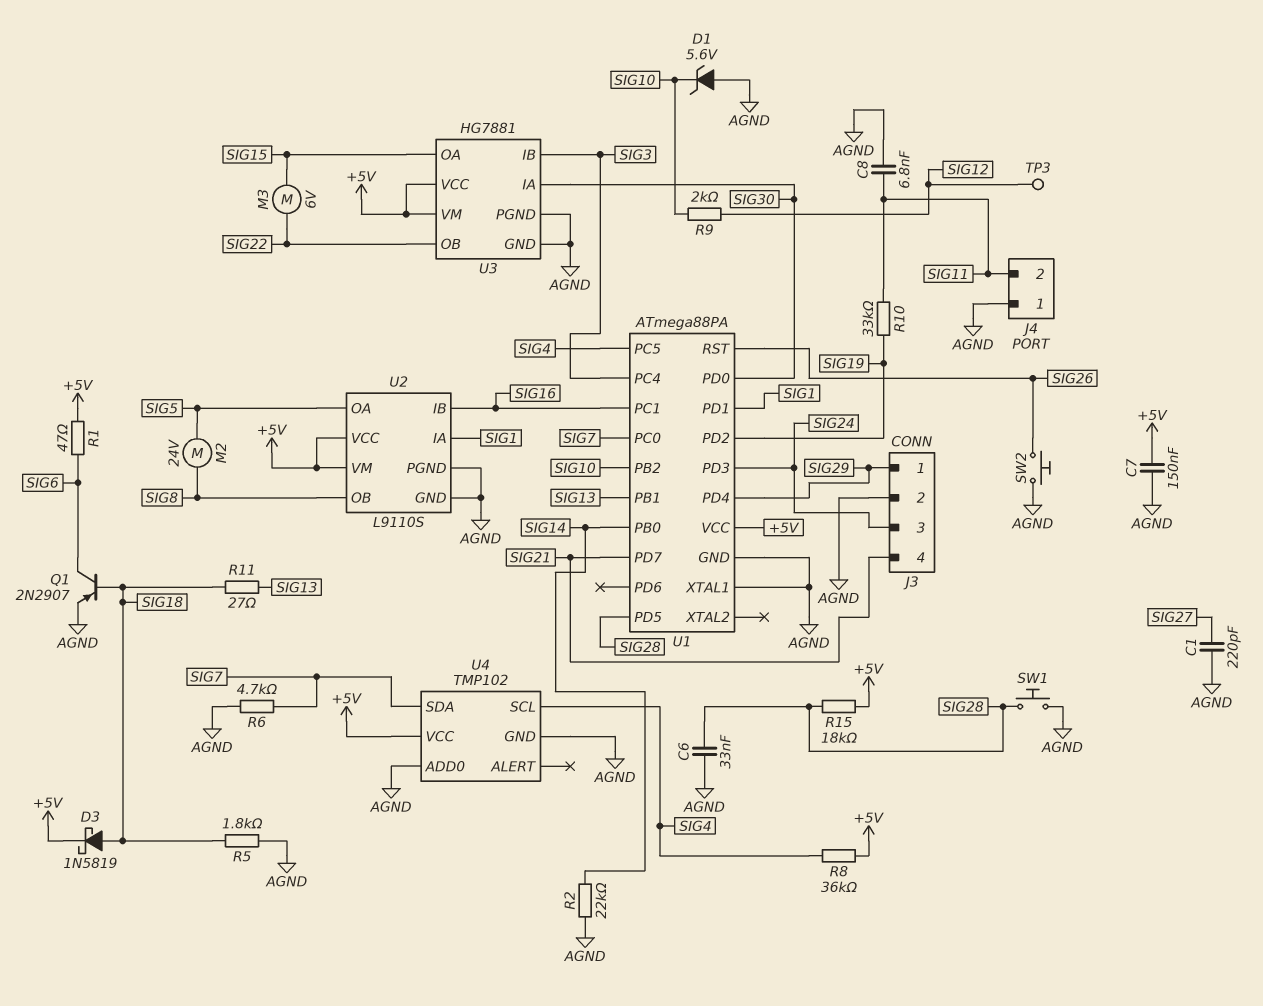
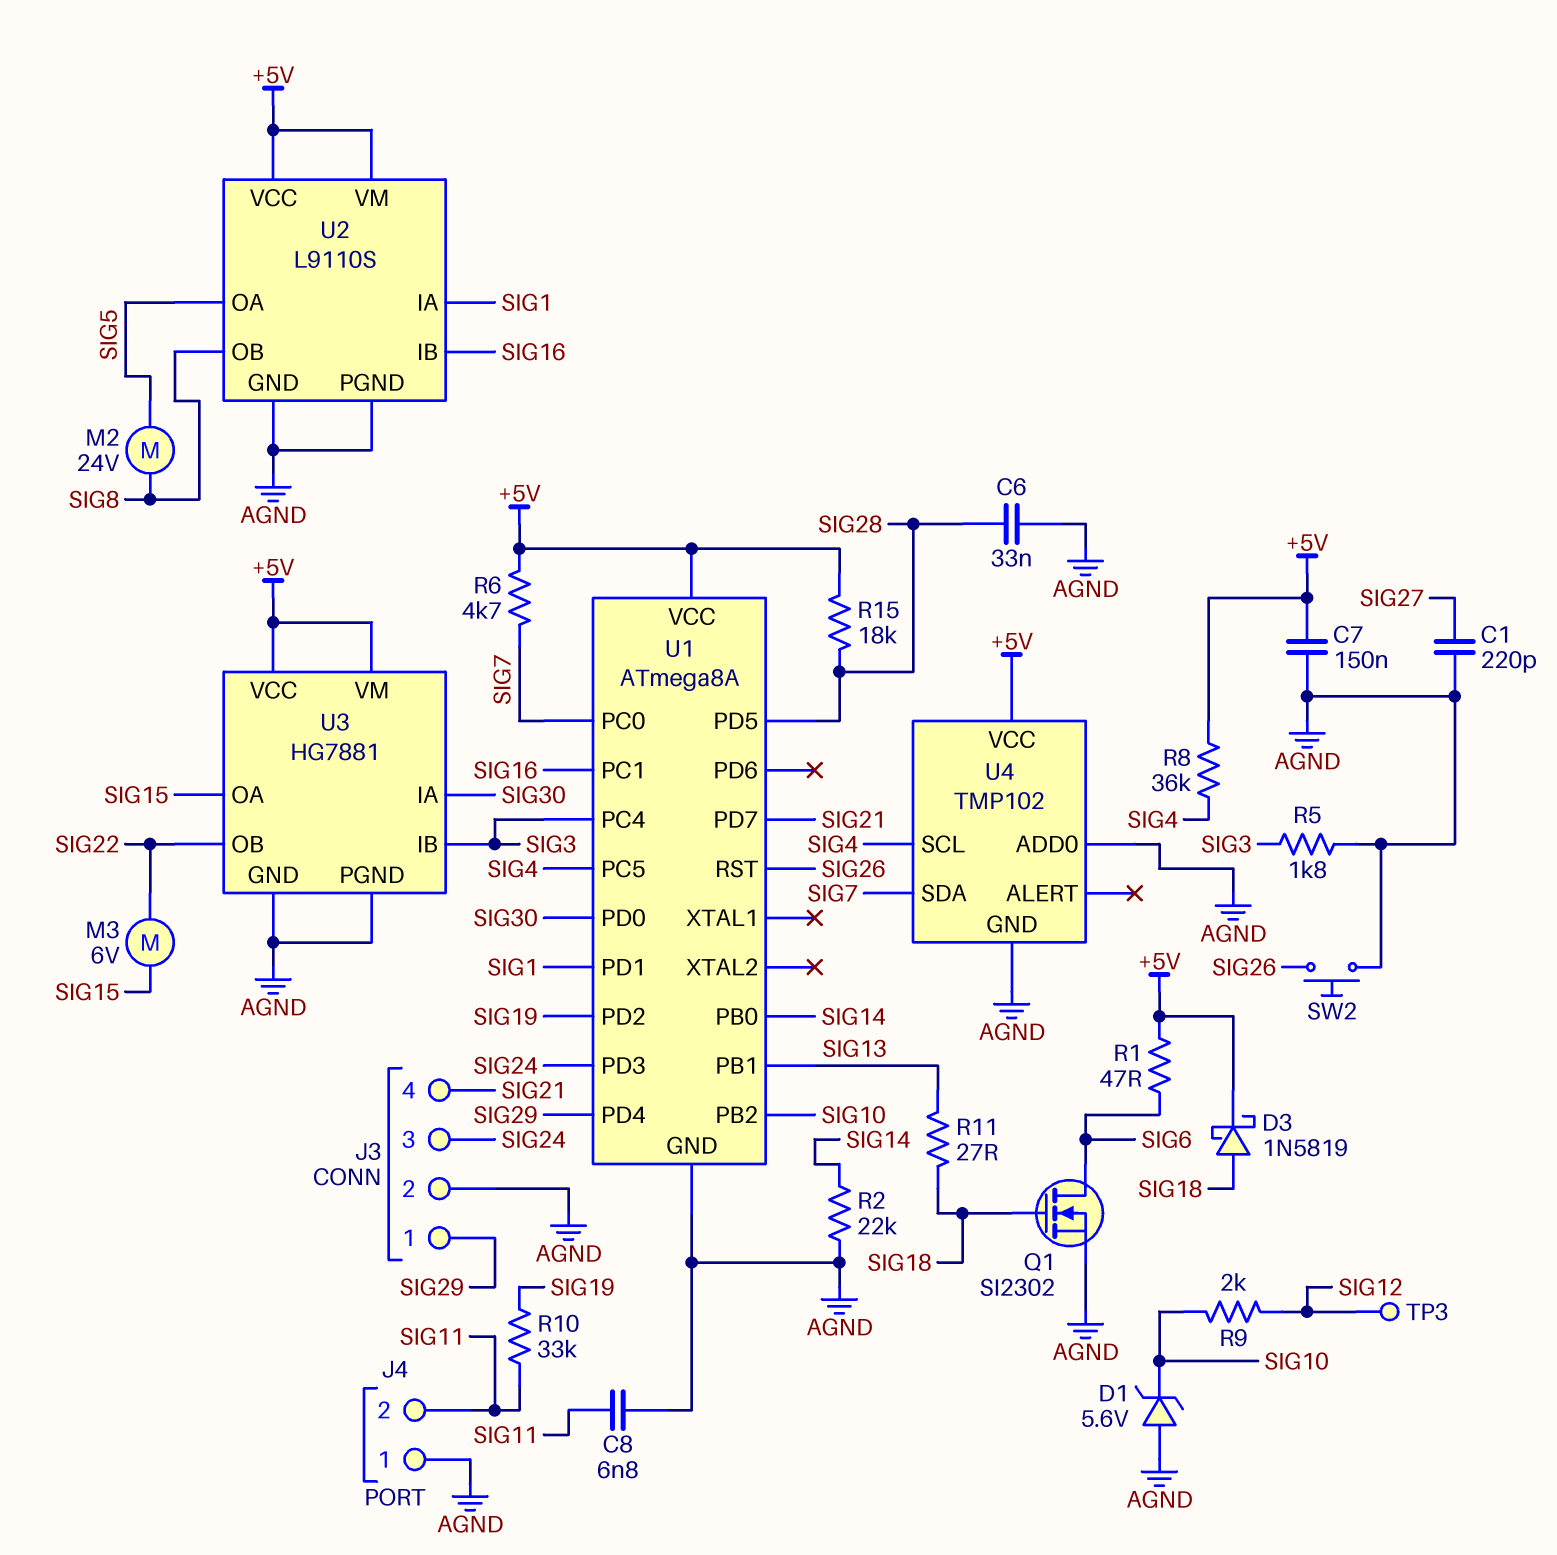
Q1: PNP 2N2907 (B SIG18, C SIG6, E AGND) -> NMOS SI2302 (G SIG18, D SIG6, S AGND)
R5: 1.8k (AGND, SIG18) -> 1.8k (AGND, SIG3)
R6: 4.7k (AGND, SIG7) -> 4.7k (+5V, SIG7)
SW1: button (AGND, SIG28) -> none
U1: ATmega88PA -> ATmega8A
U1 pin XTAL1: AGND -> none

